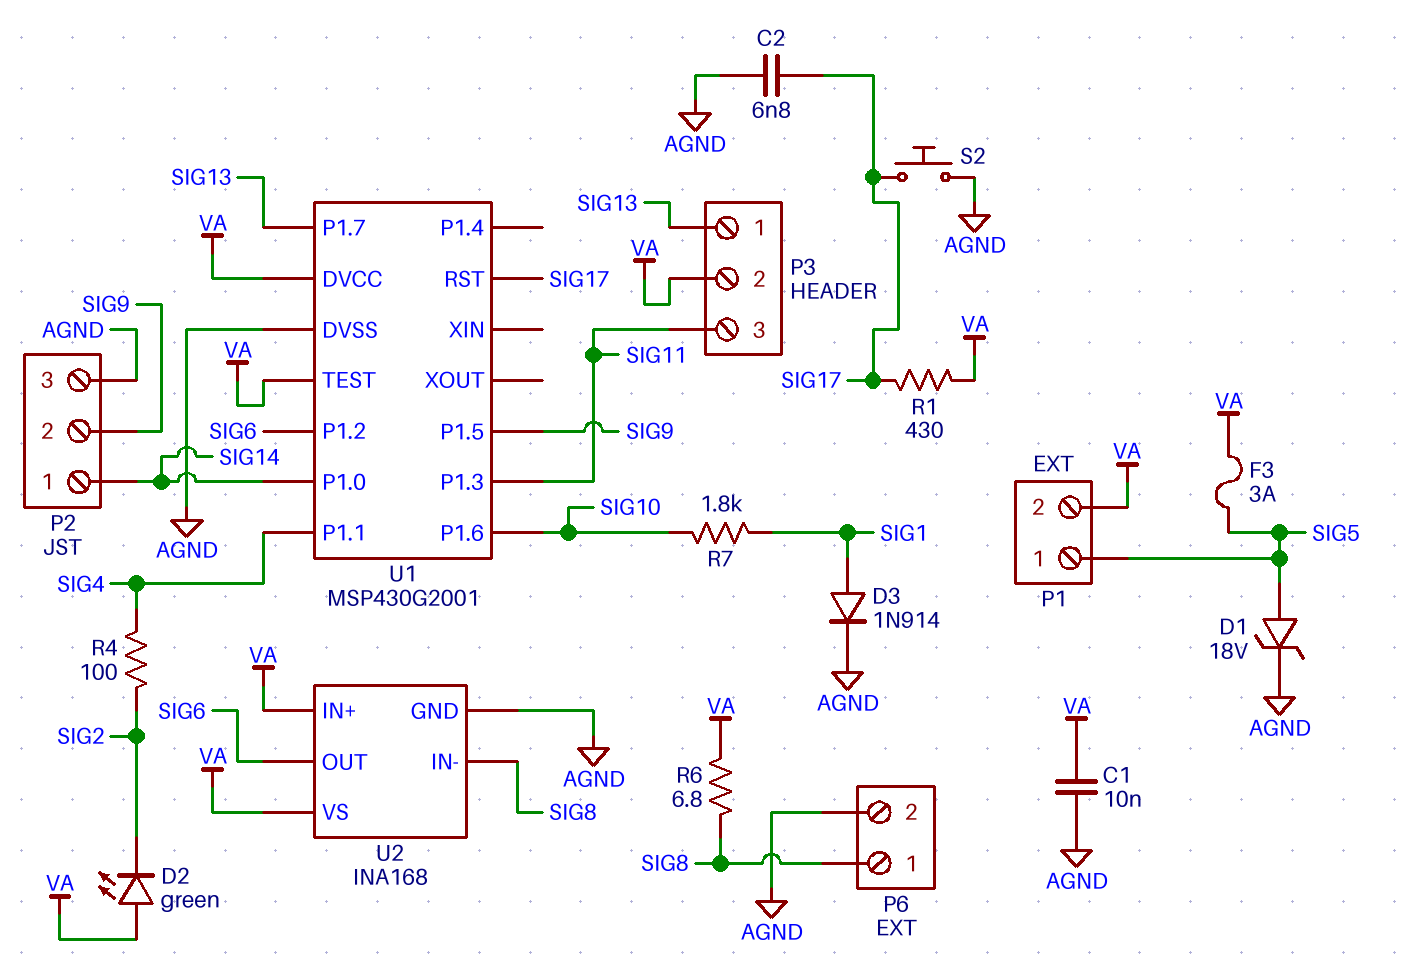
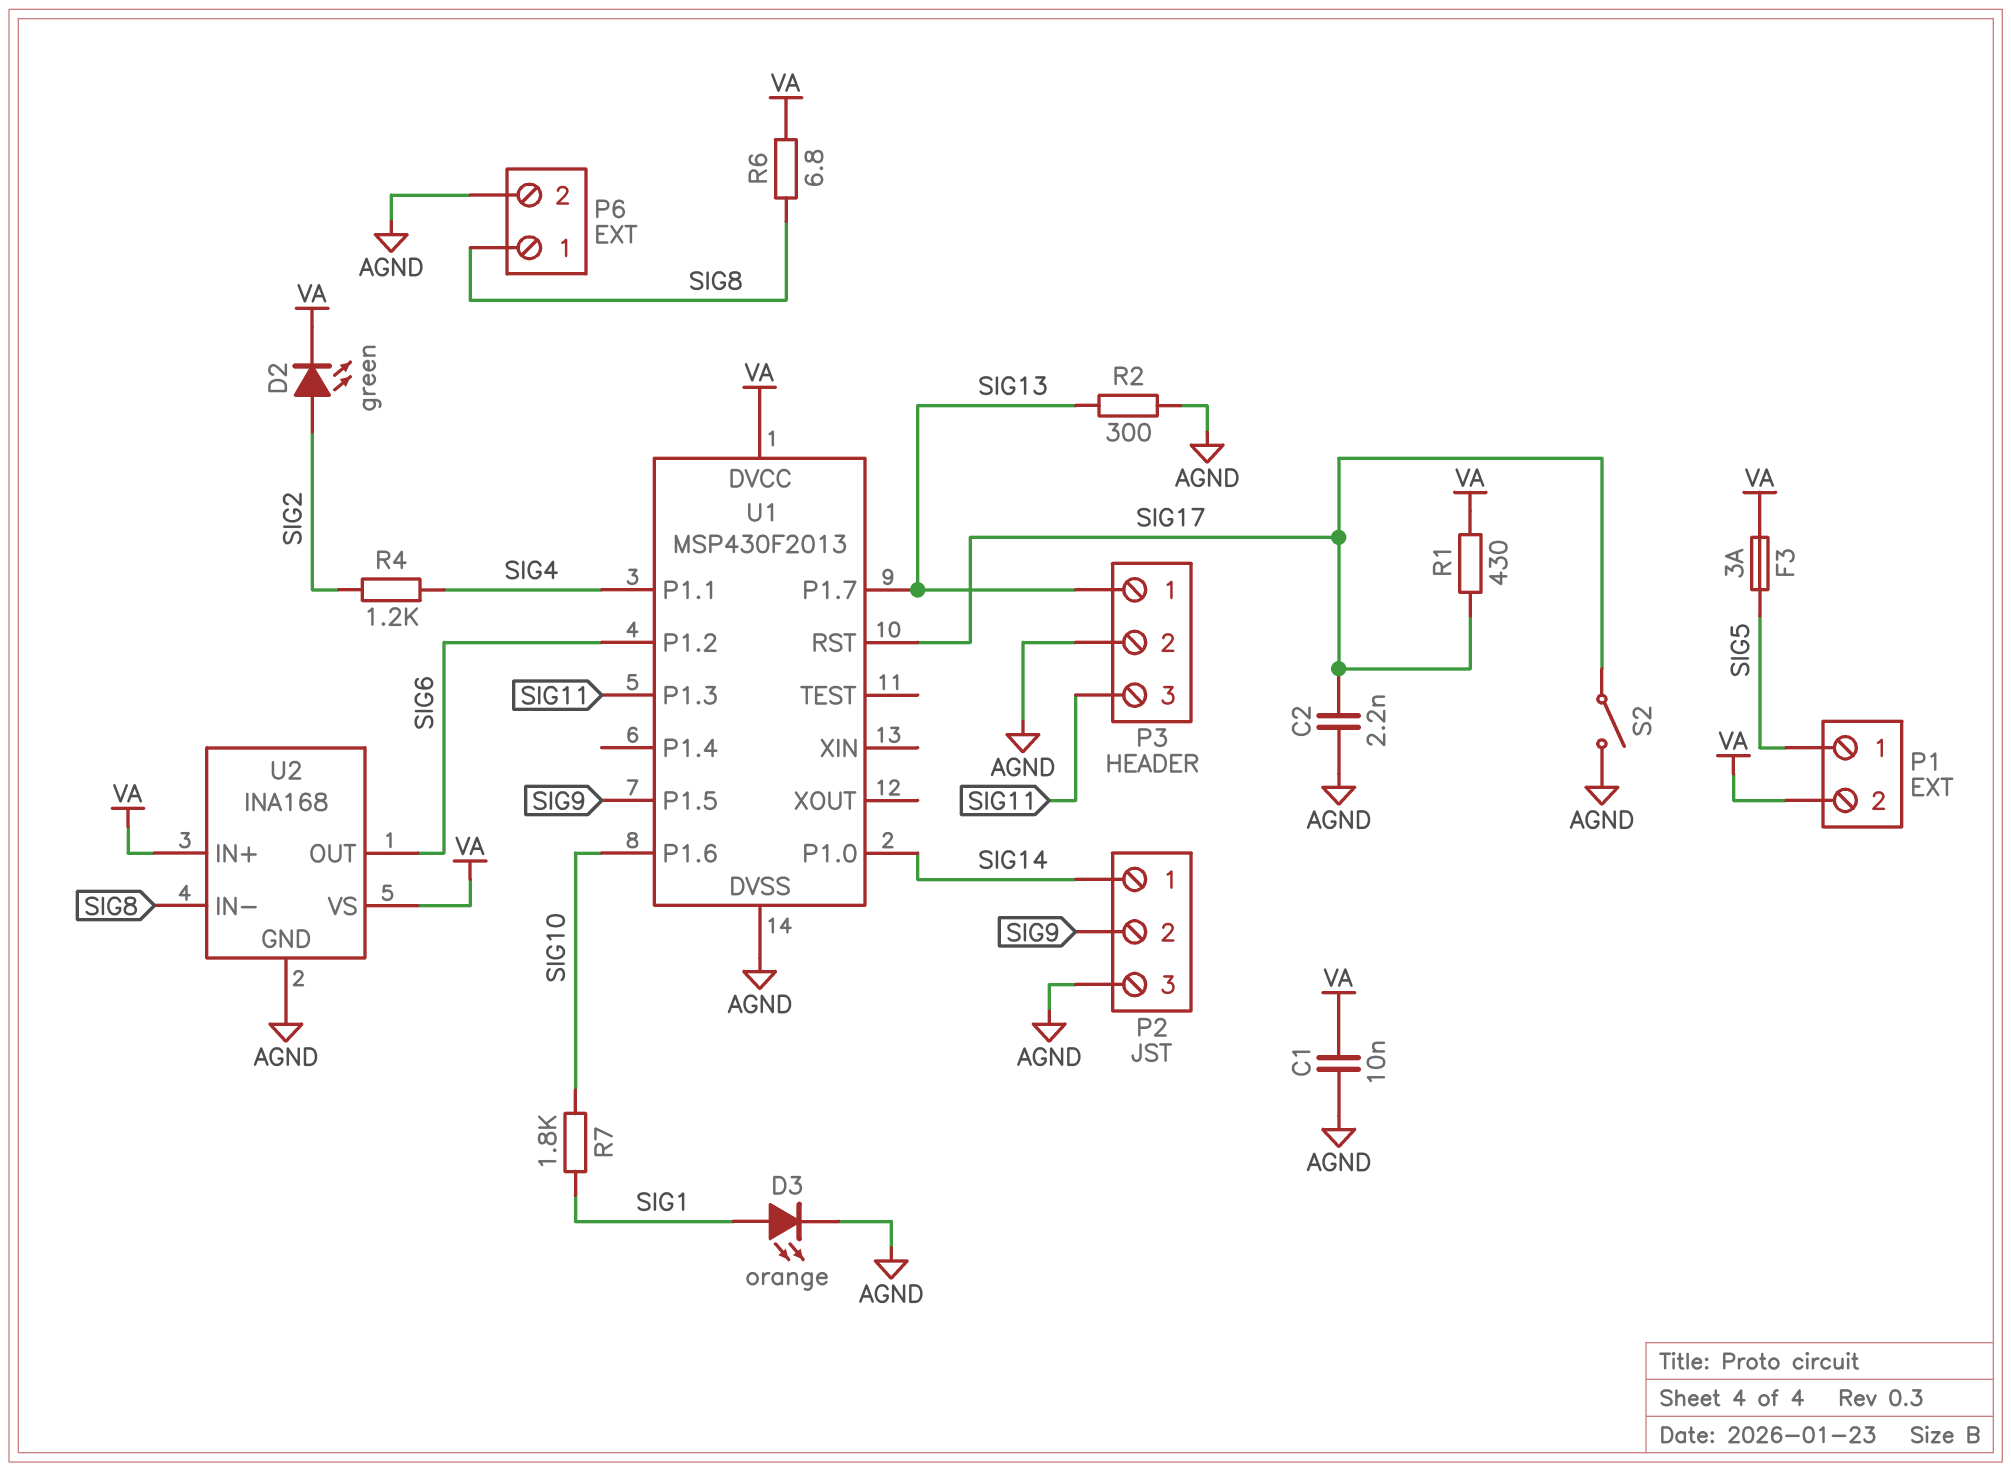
C2: 6.8nF (AGND, SIG17) -> 2.2nF (AGND, SIG17)
D1: zener 18V (A SIG5, K AGND) -> none
D2: LED green (A VA, K SIG2) -> LED green (A SIG2, K VA)
D3: diode 1N914 (A SIG1, K AGND) -> LED orange (A SIG1, K AGND)
P3 pin 2: VA -> AGND
R2: none -> 300 (AGND, SIG13)
R4: 100 (SIG2, SIG4) -> 1.2k (SIG2, SIG4)
S2: button (AGND, SIG17) -> switch (AGND, SIG17)
U1: MSP430G2001 -> MSP430F2013
U1 pin TEST: VA -> none

